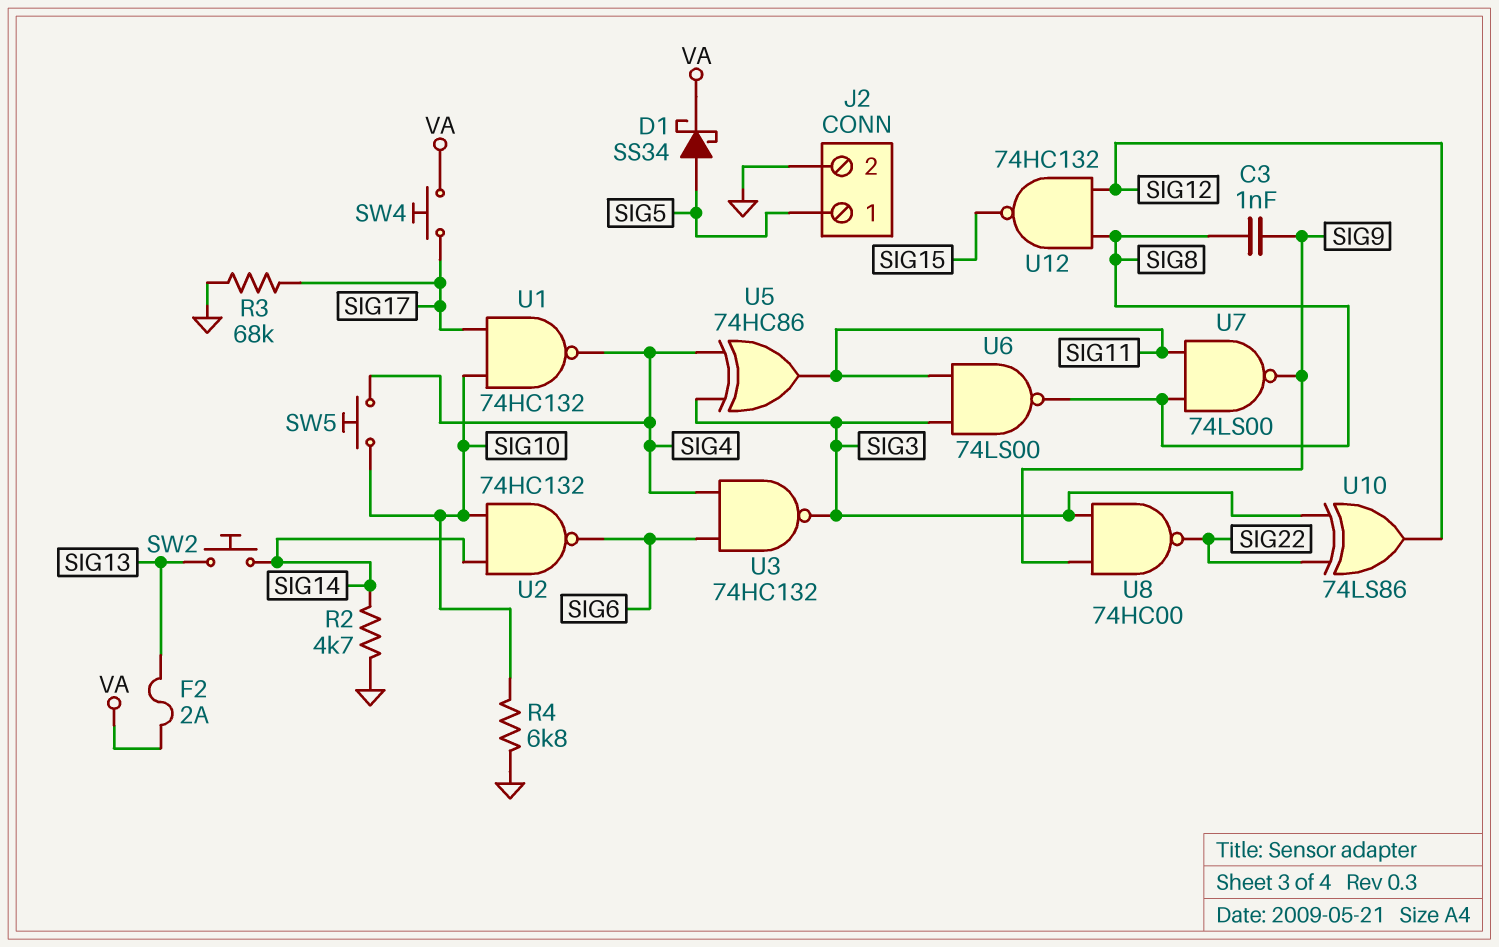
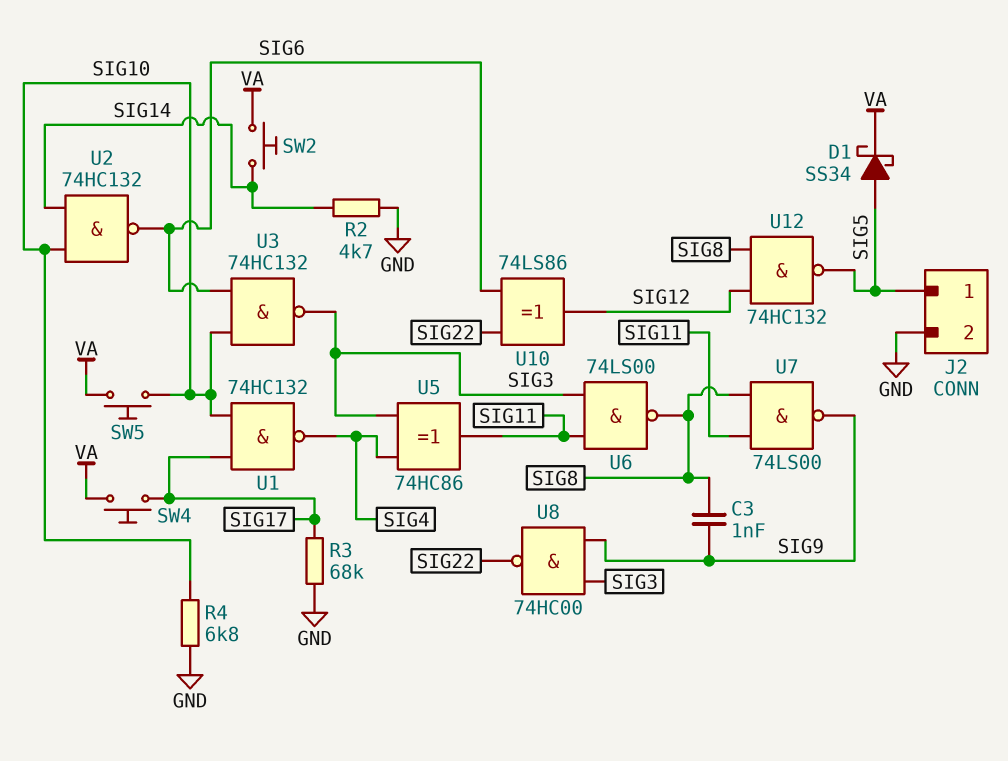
F2: 2A (SIG13, VA) -> none
SW2: button (SIG13, SIG14) -> button (SIG14, VA)
SW5: button (SIG4, SIG10) -> button (SIG10, VA)
U3: NAND 74HC132 (in SIG4, in SIG6, out SIG3) -> NAND 74HC132 (in SIG6, in SIG10, out SIG3)
U10: XOR 74LS86 (in SIG3, in SIG22, out SIG12) -> XOR 74LS86 (in SIG6, in SIG22, out SIG12)
U12: NAND 74HC132 (in SIG8, in SIG12, out SIG15) -> NAND 74HC132 (in SIG8, in SIG12, out SIG5)

